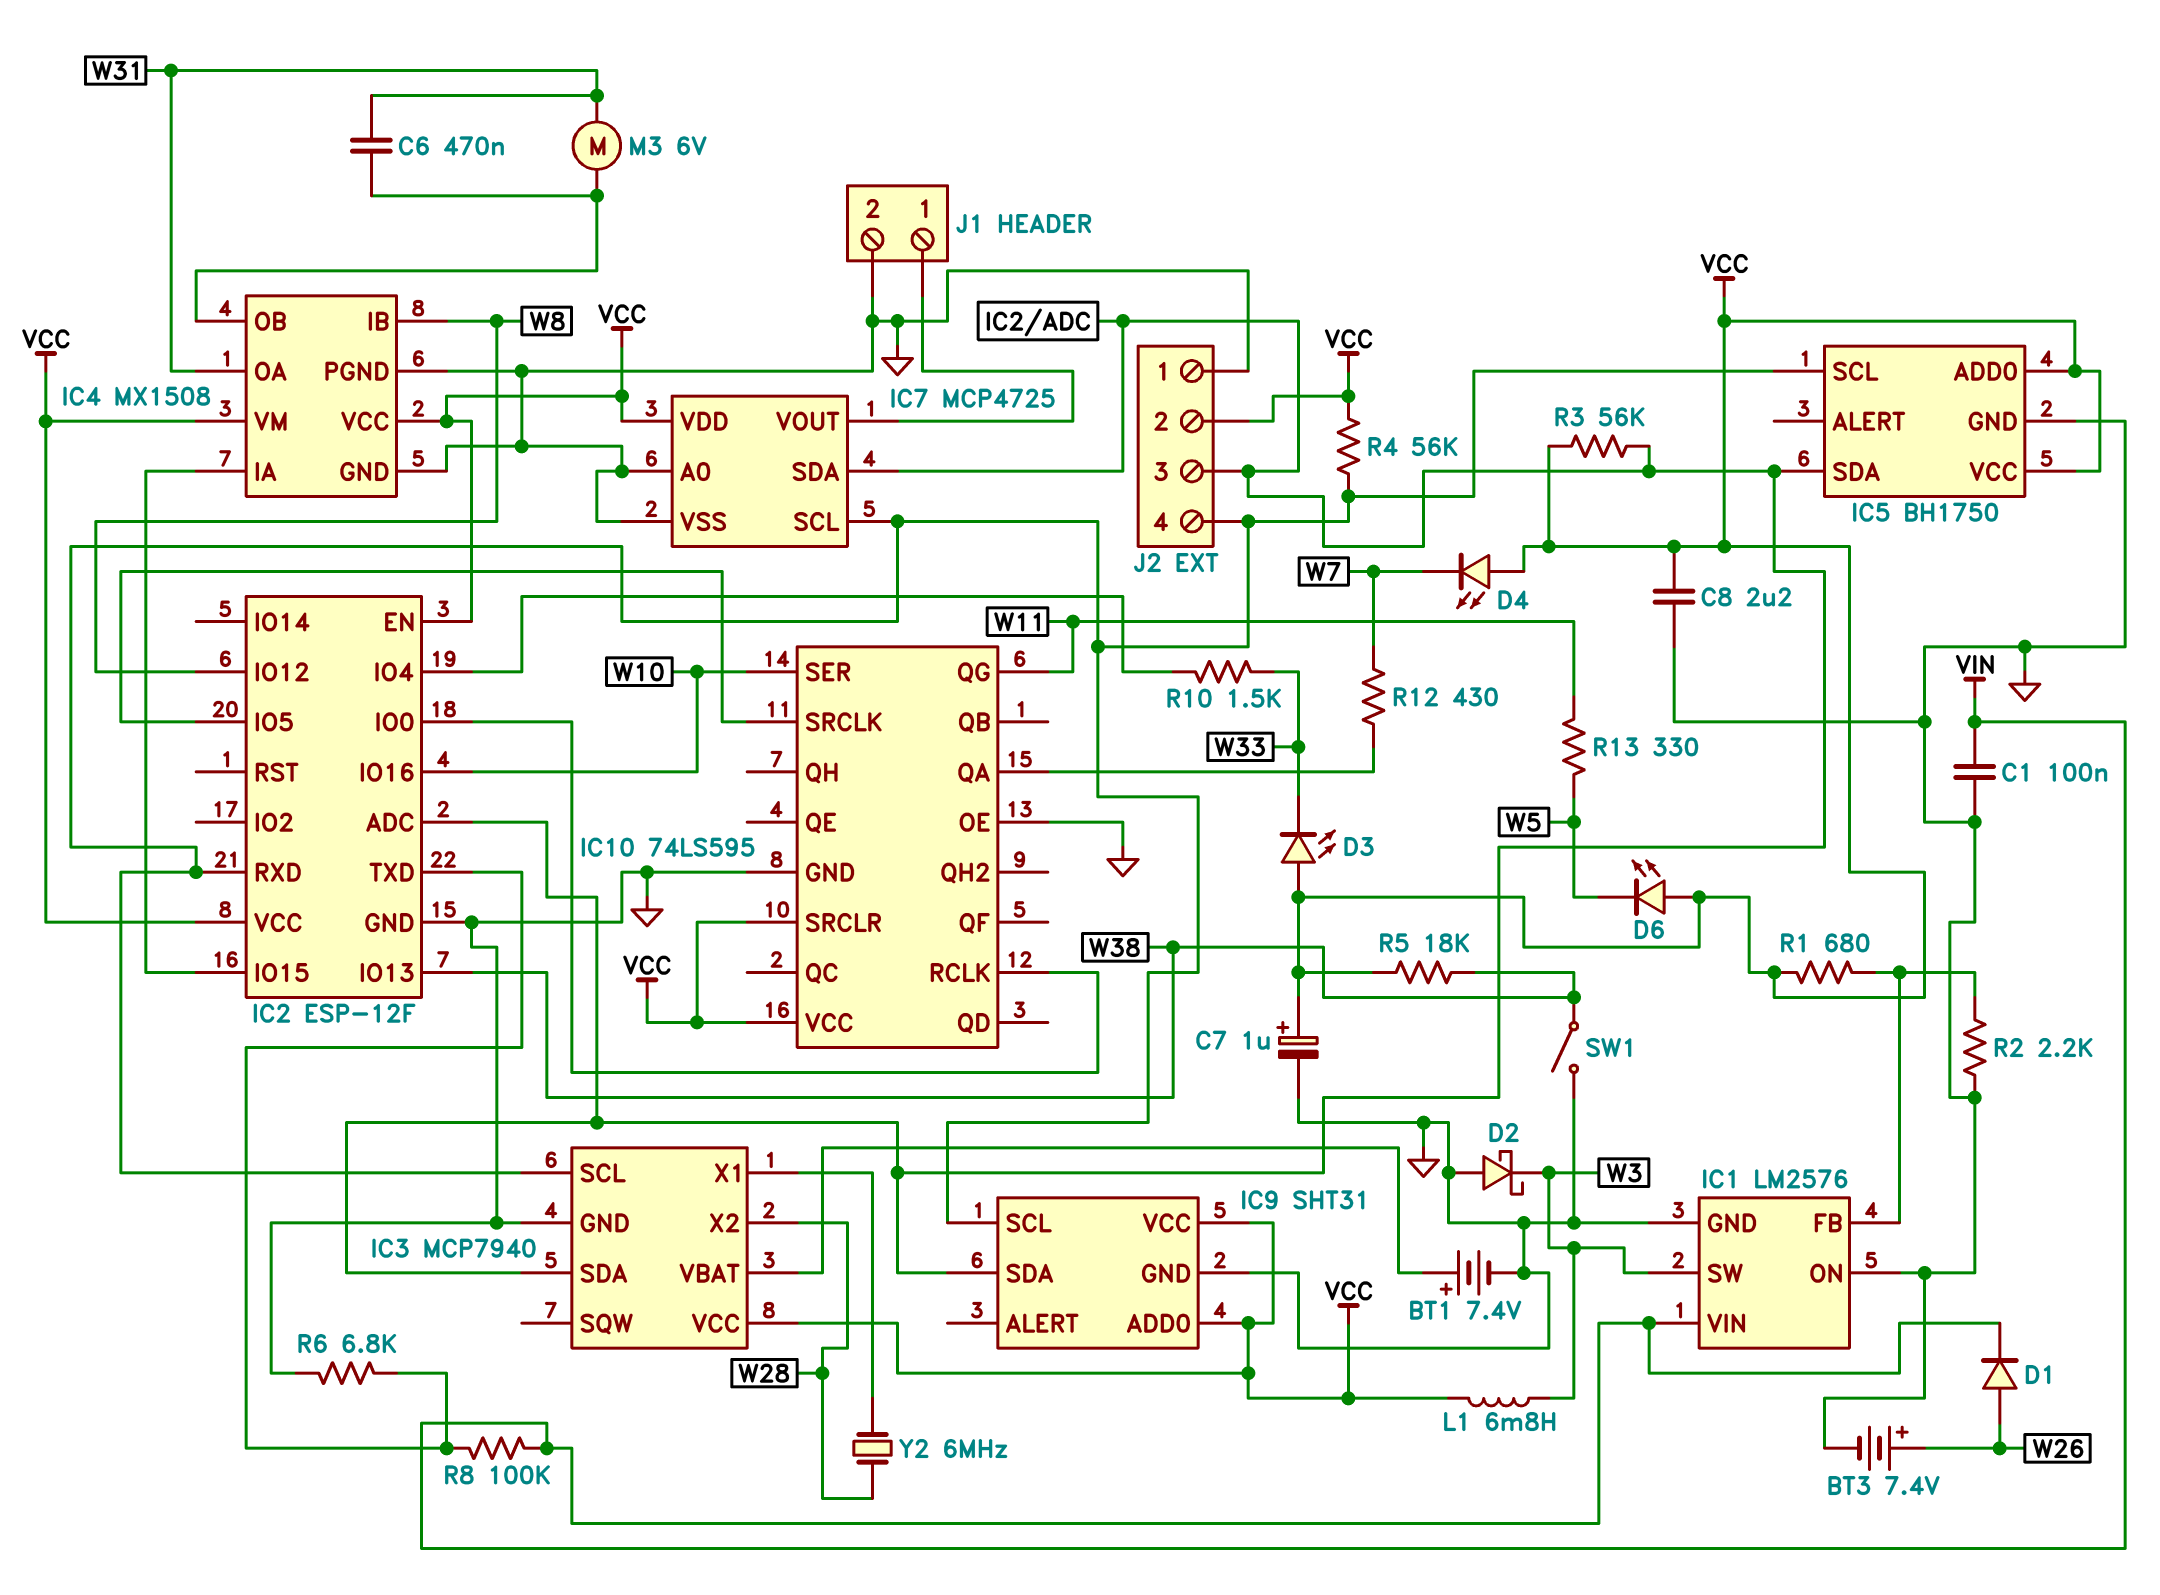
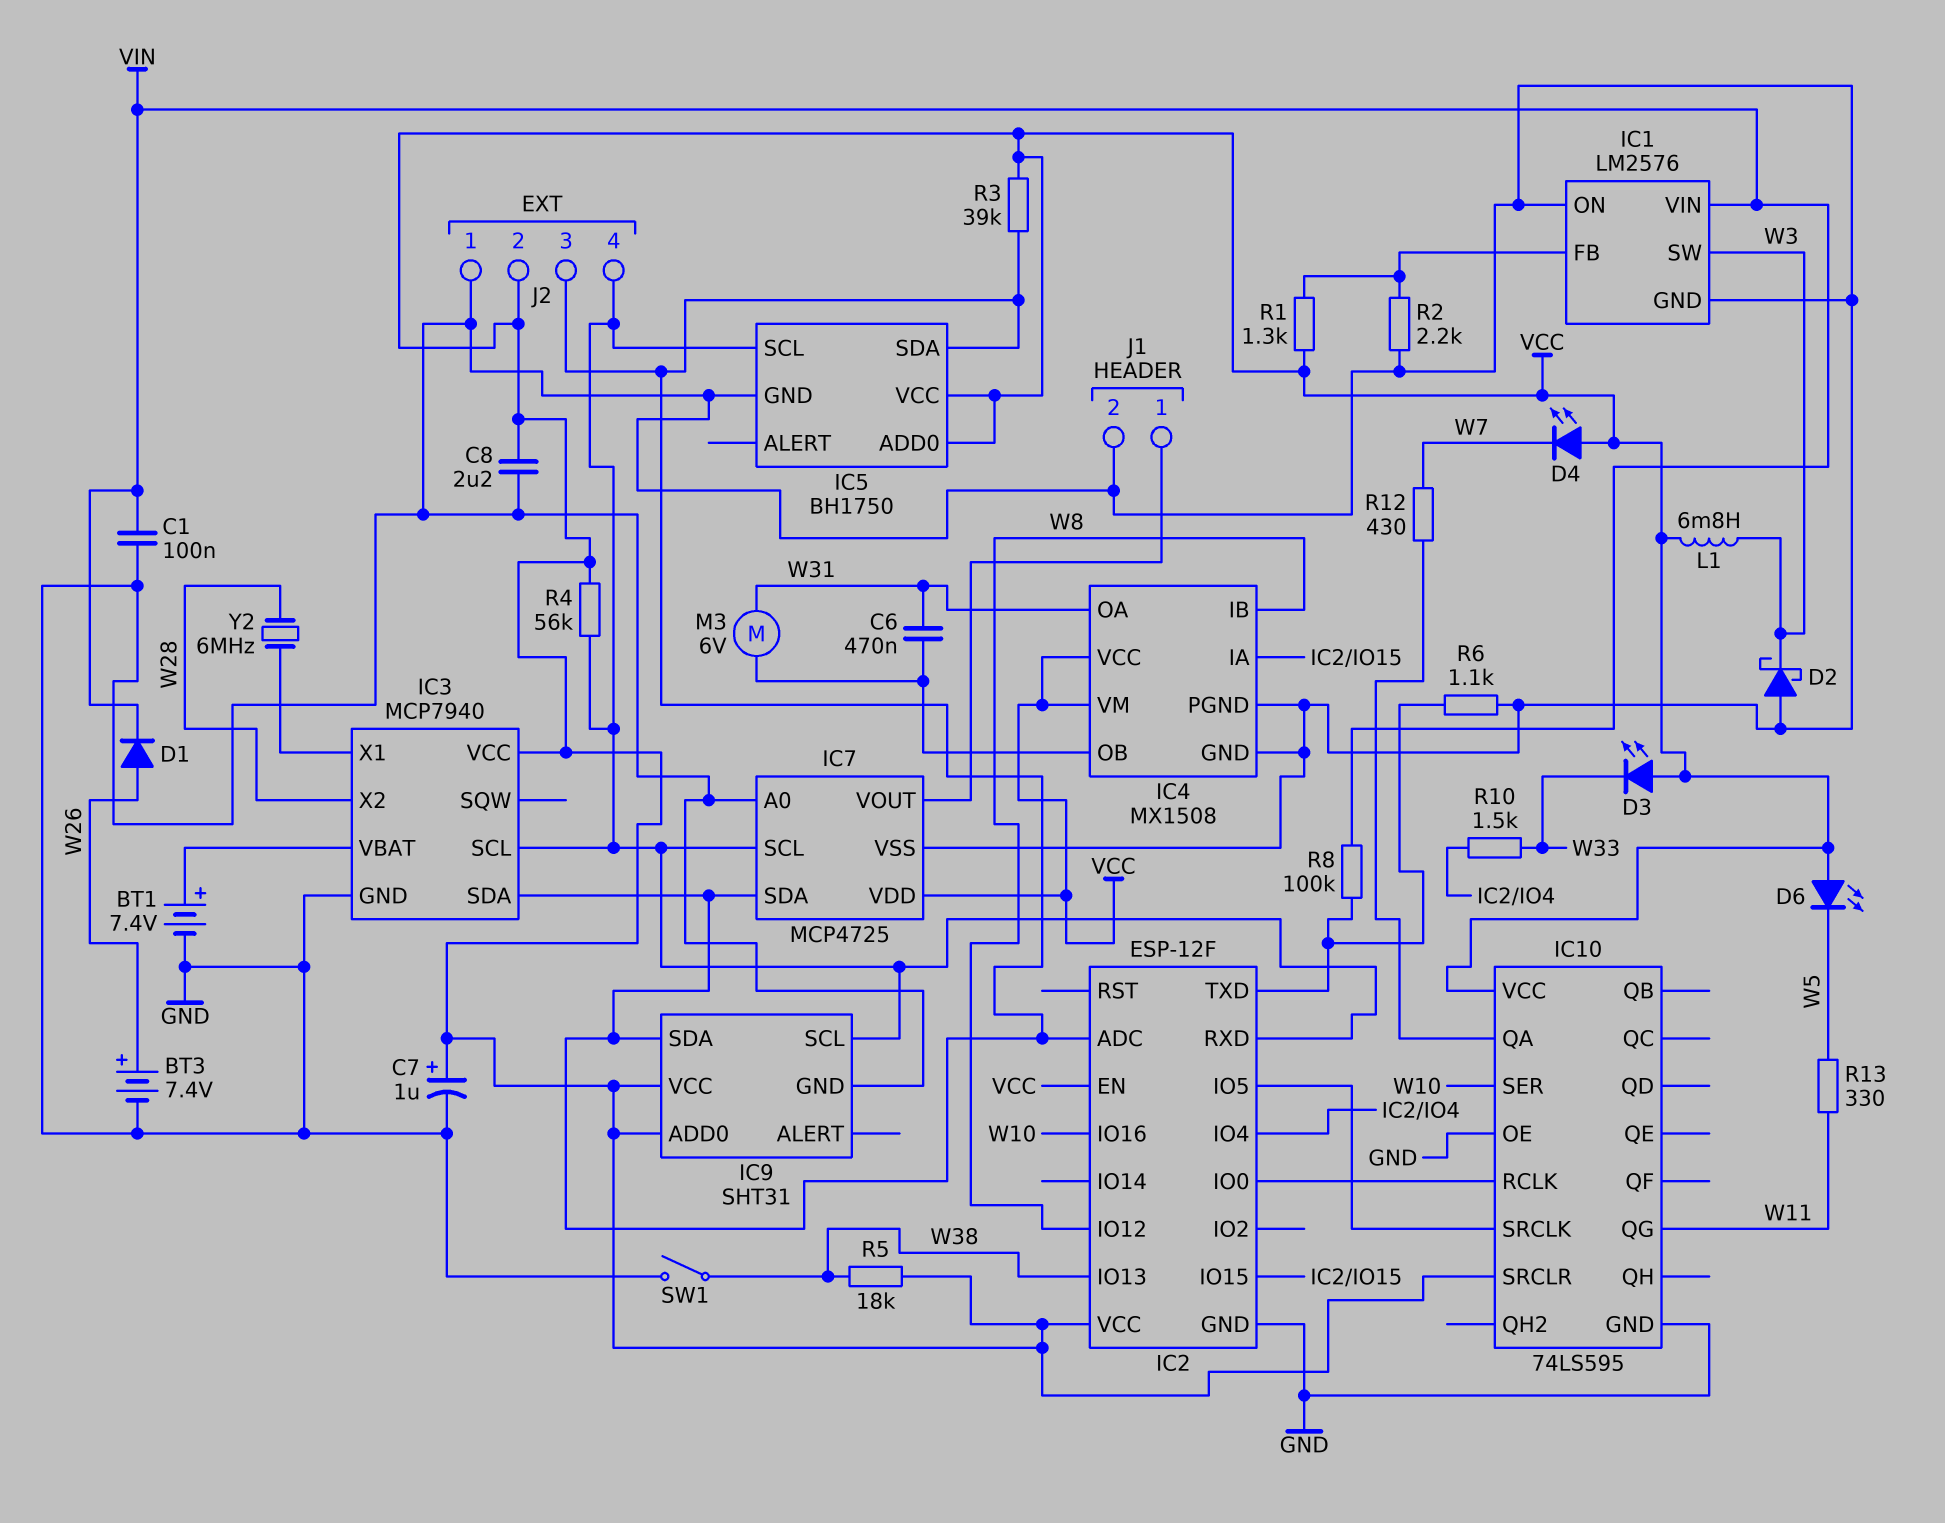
R1: 680 (IC1/FB, VCC) -> 1.3k (IC1/FB, VCC)
R3: 56k (IC2/ADC, VCC) -> 39k (IC2/ADC, VCC)
R6: 6.8k (GND, IC2/TXD) -> 1.1k (GND, IC2/TXD)

